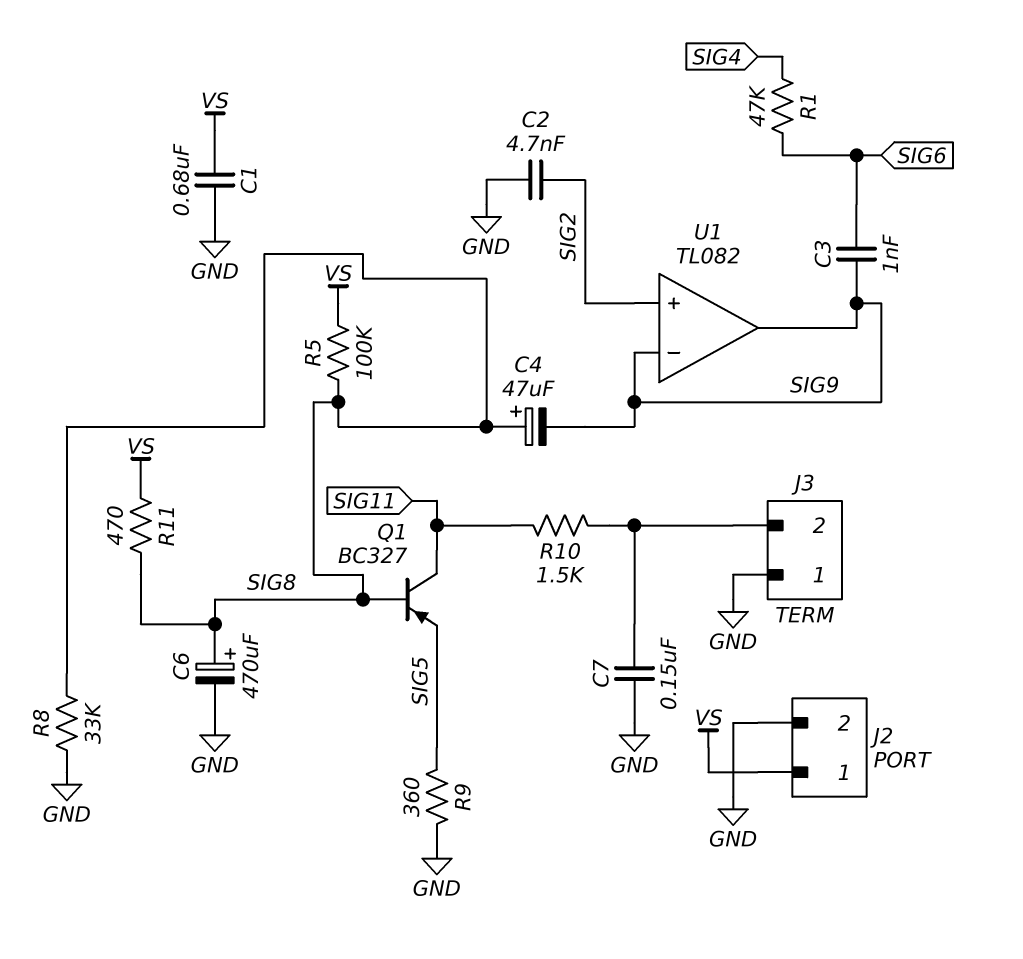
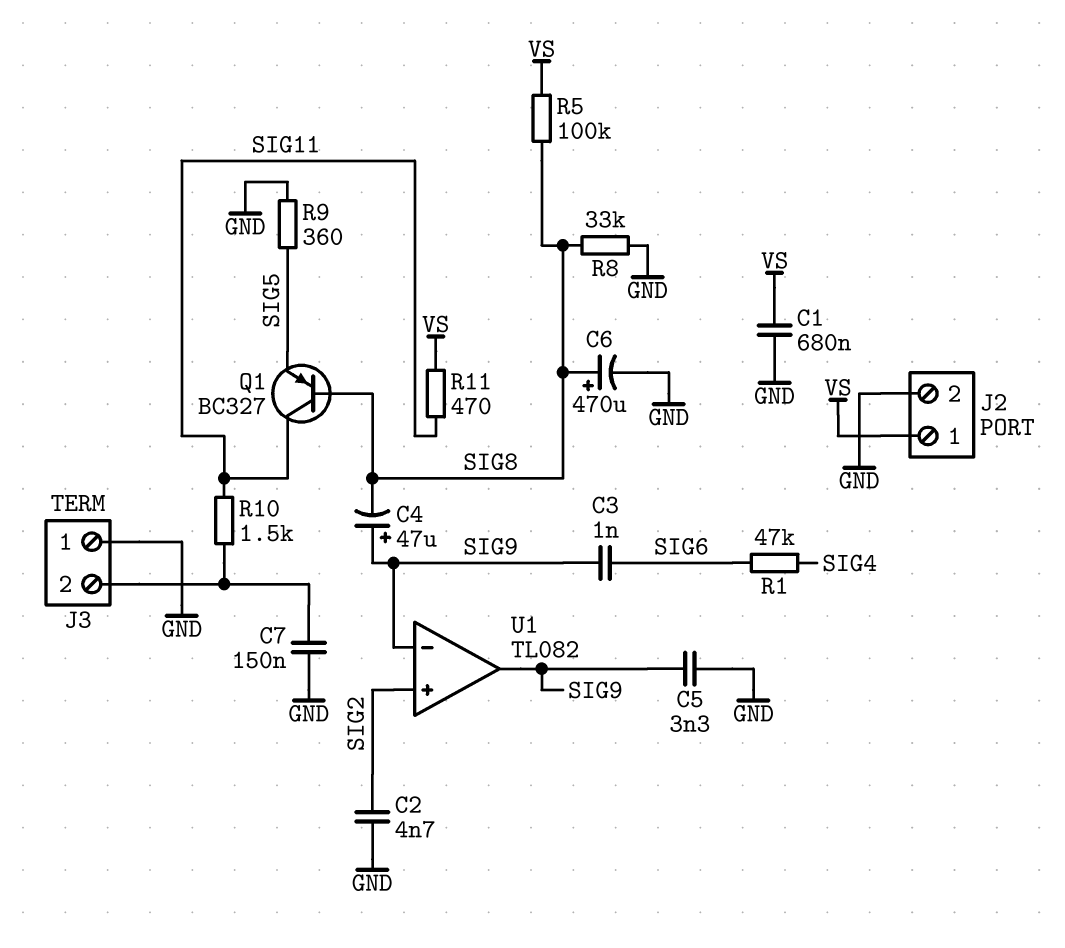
C4: 47uF (plus SIG8, minus SIG9) -> 47uF (plus SIG9, minus SIG8)
C5: none -> 3.3nF (GND, SIG9)
R11: 470 (SIG8, VS) -> 470 (SIG11, VS)

